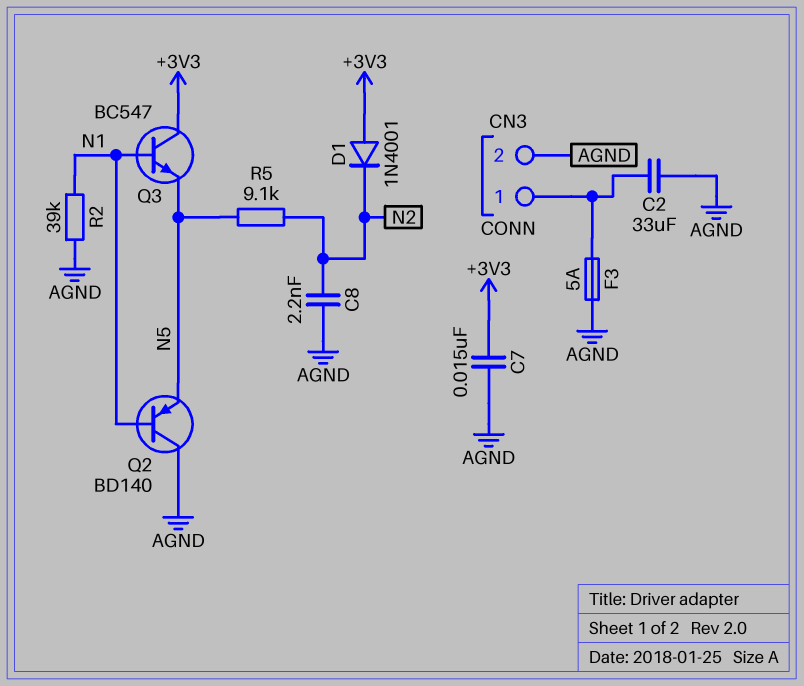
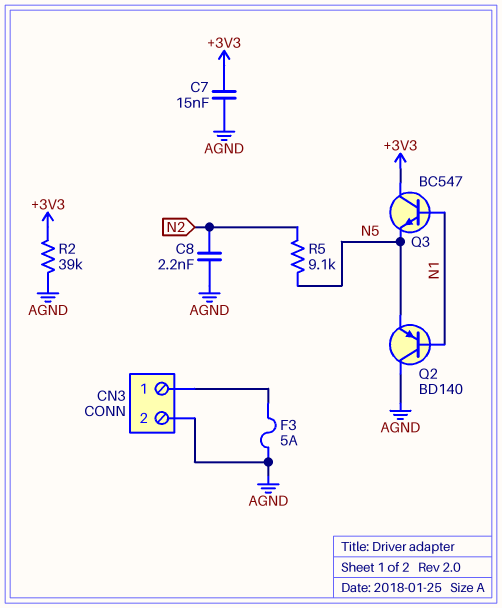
C2: 33uF (AGND, CN3/1) -> none
D1: diode 1N4001 (A +3V3, K N2) -> none
R2: 39k (AGND, N1) -> 39k (+3V3, AGND)

